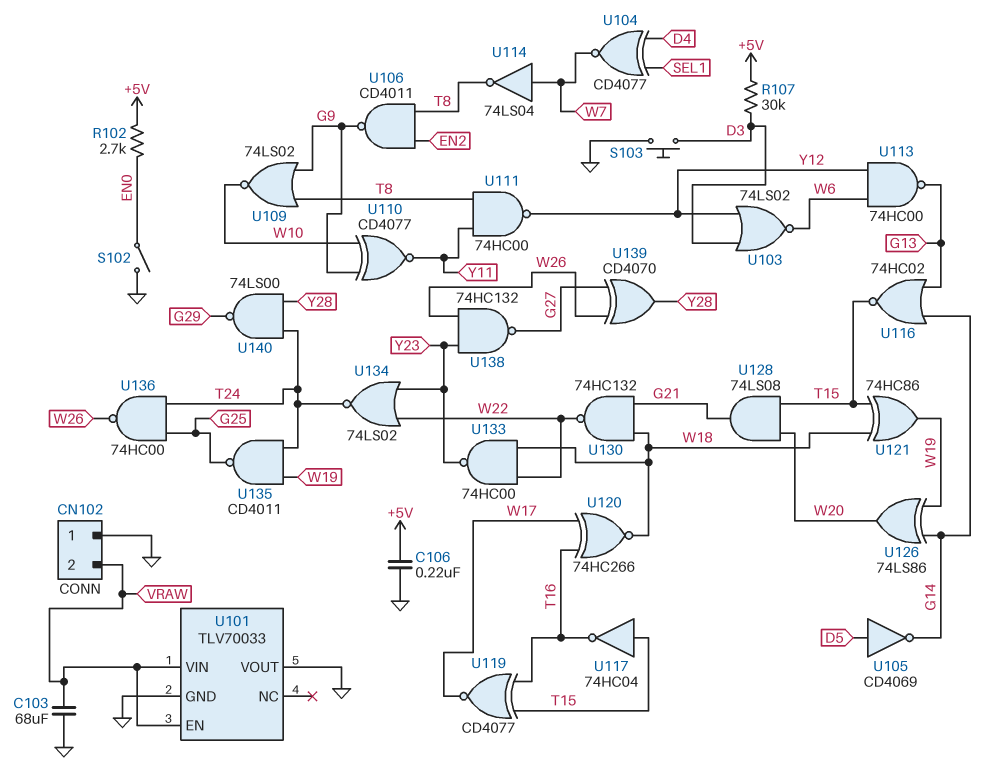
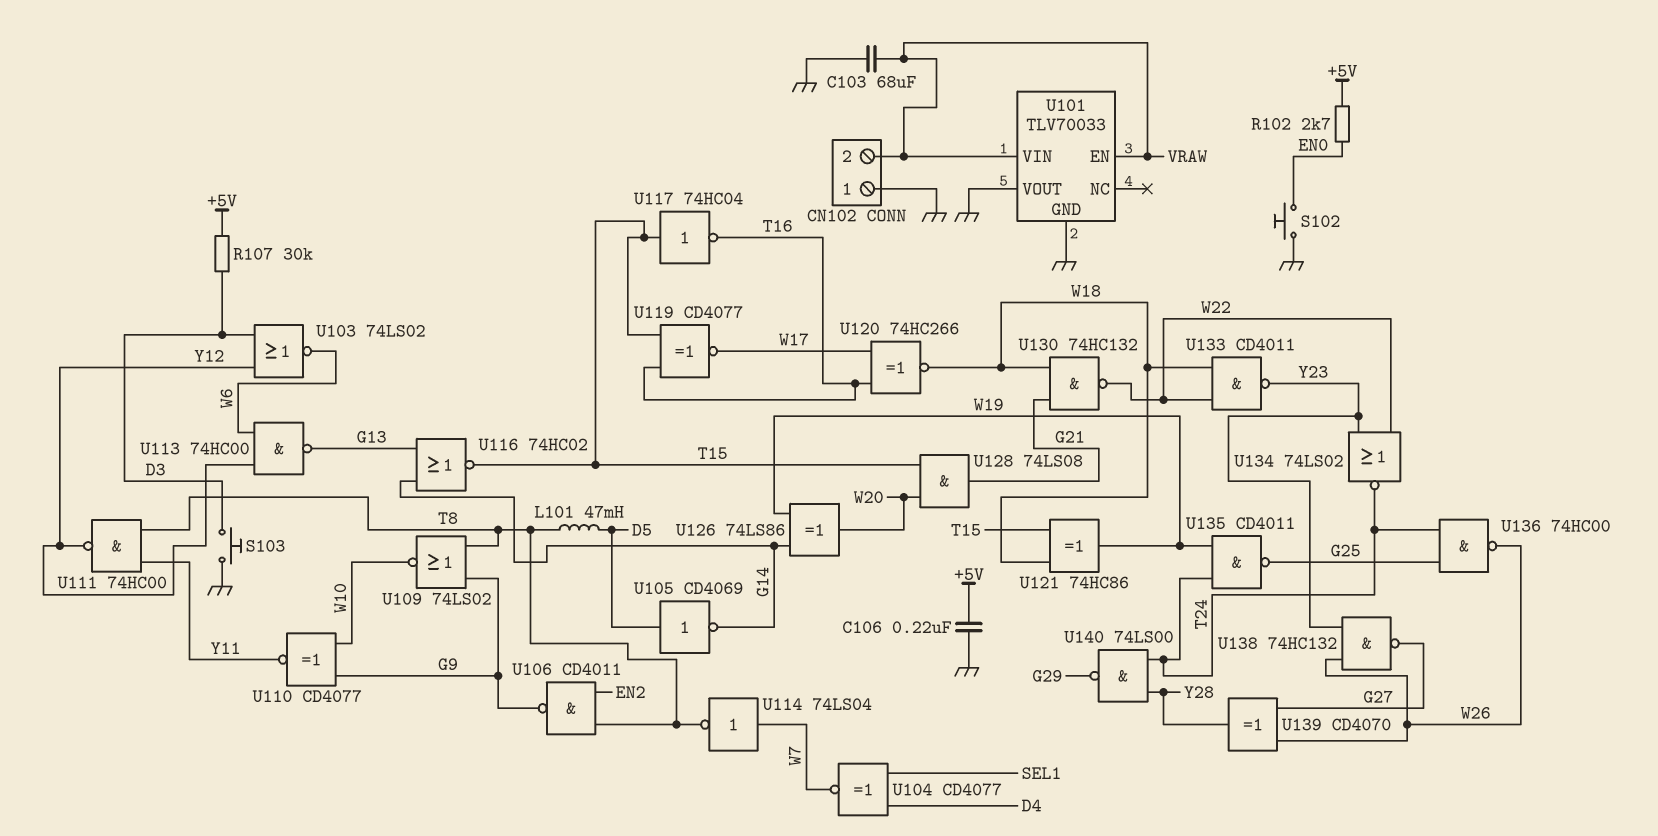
L101: none -> 47mH (D5, T8)
S102: switch (EN0, GND) -> button (EN0, GND)
U133: NAND 74HC00 (in W18, in W22, out Y23) -> NAND CD4011 (in W18, in W22, out Y23)

